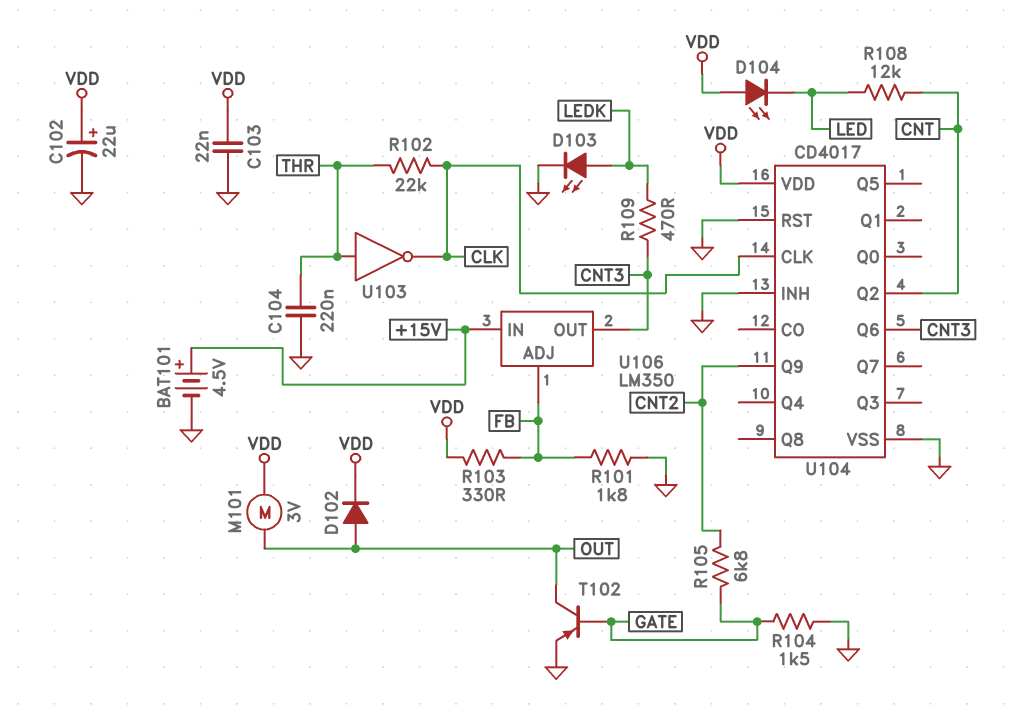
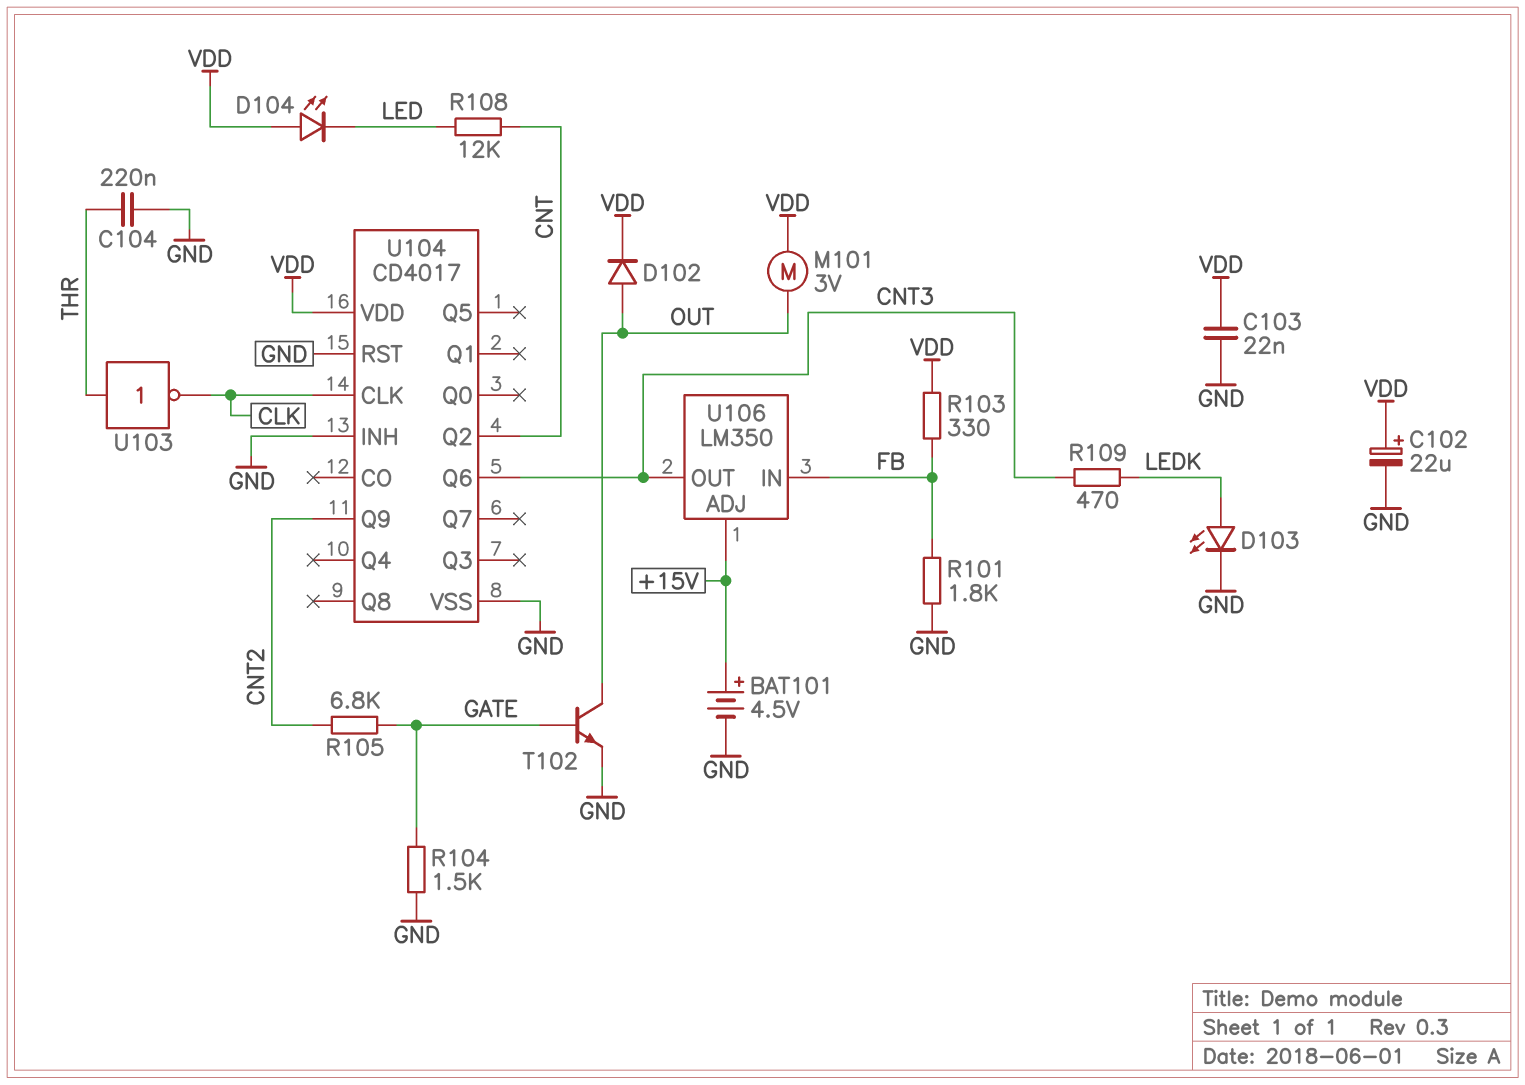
R102: 22k (CLK, THR) -> none
T102: PNP (B GATE, C OUT, E GND) -> NPN (B GATE, C OUT, E GND)
U106 pin ADJ: FB -> +15V
U106 pin IN: +15V -> FB

